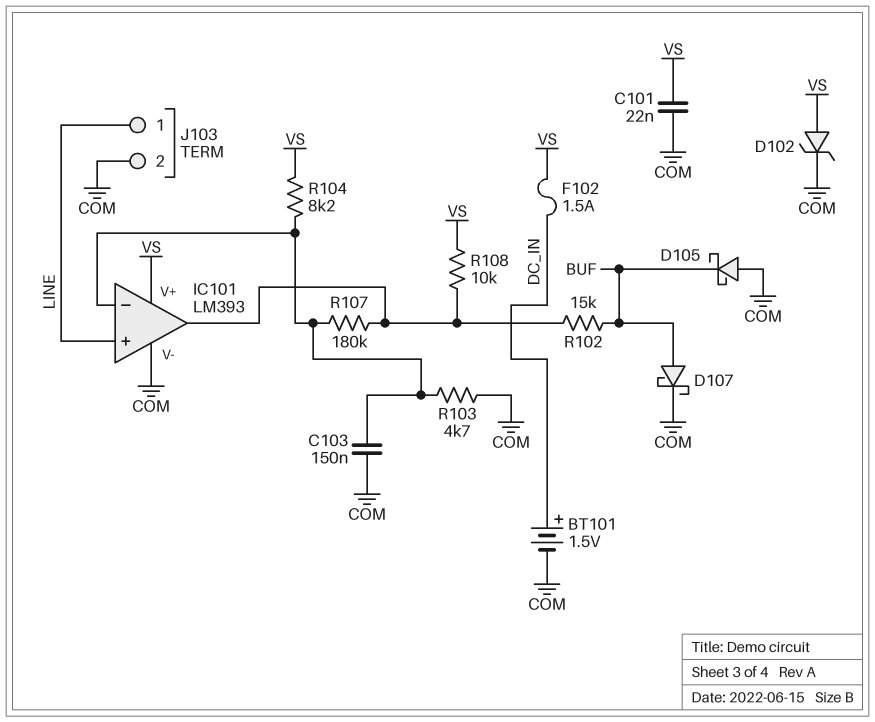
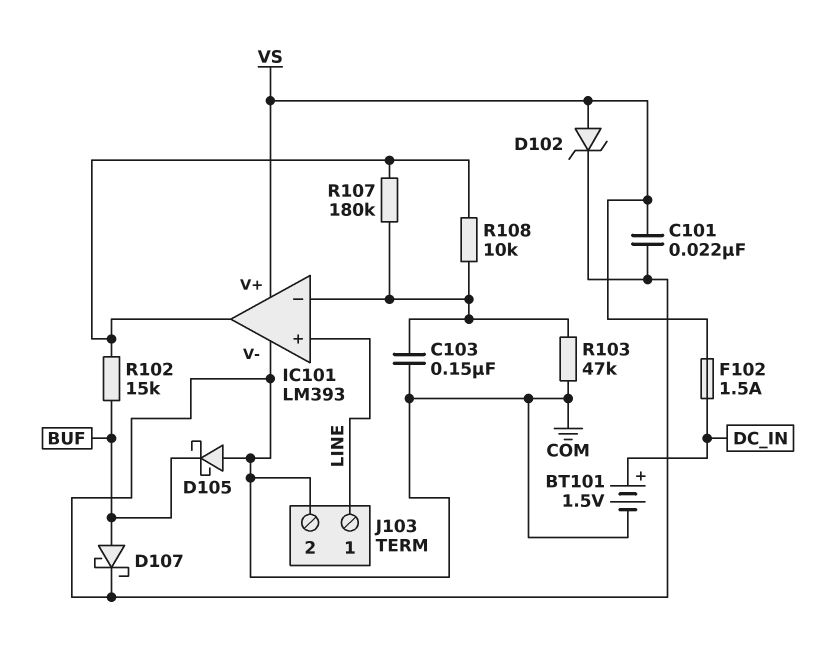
R103: 4.7k (COM, IC101/in-) -> 47k (COM, IC101/in-)
R104: 8.2k (IC101/in-, VS) -> none
R108: 10k (IC101/out, VS) -> 10k (IC101/in-, IC101/out)

